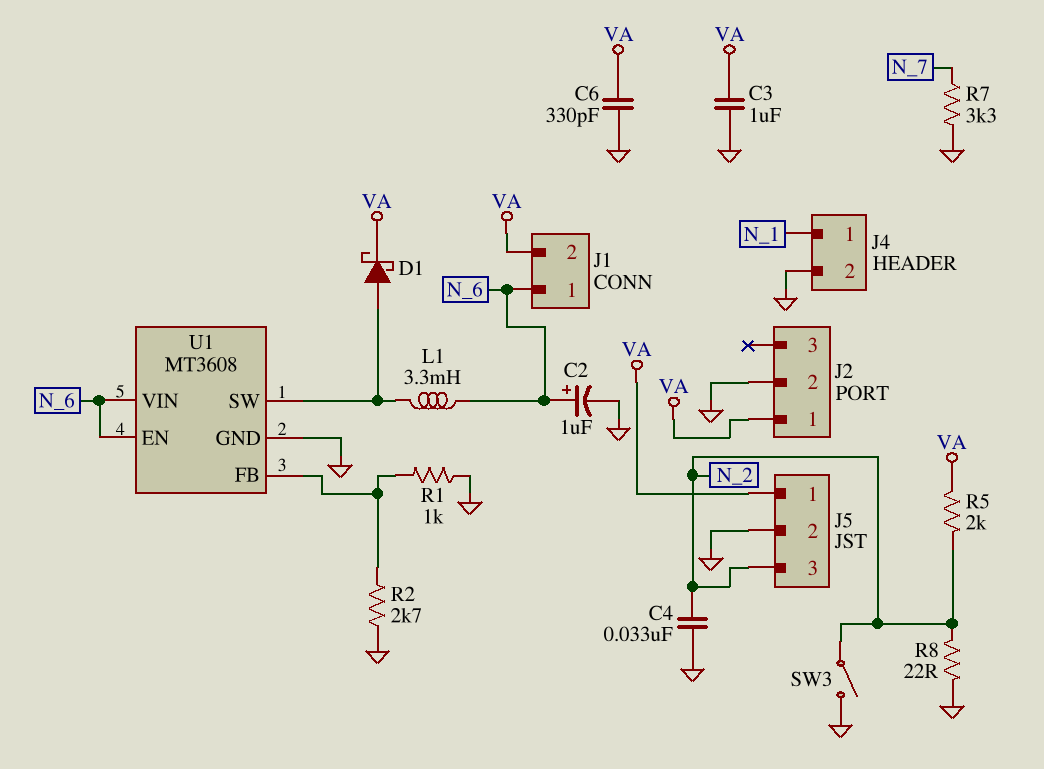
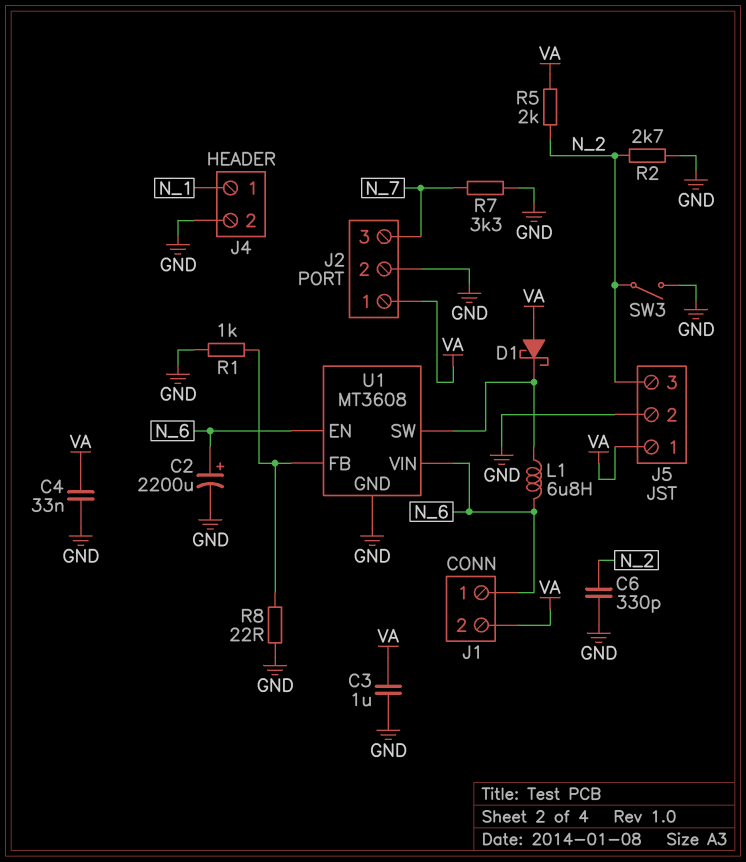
C2: 1uF (plus N_6, minus GND) -> 2200uF (plus N_6, minus GND)
C4: 33nF (GND, N_2) -> 33nF (GND, VA)
C6: 330pF (GND, VA) -> 330pF (GND, N_2)
D1: schottky (A U1/SW, K VA) -> schottky (A VA, K U1/SW)
J2 pin 3: none -> N_7
L1: 3.3mH (N_6, U1/SW) -> 6.8uH (N_6, U1/SW)
R2: 2.7k (GND, U1/FB) -> 2.7k (GND, N_2)
R8: 22 (GND, N_2) -> 22 (GND, U1/FB)

